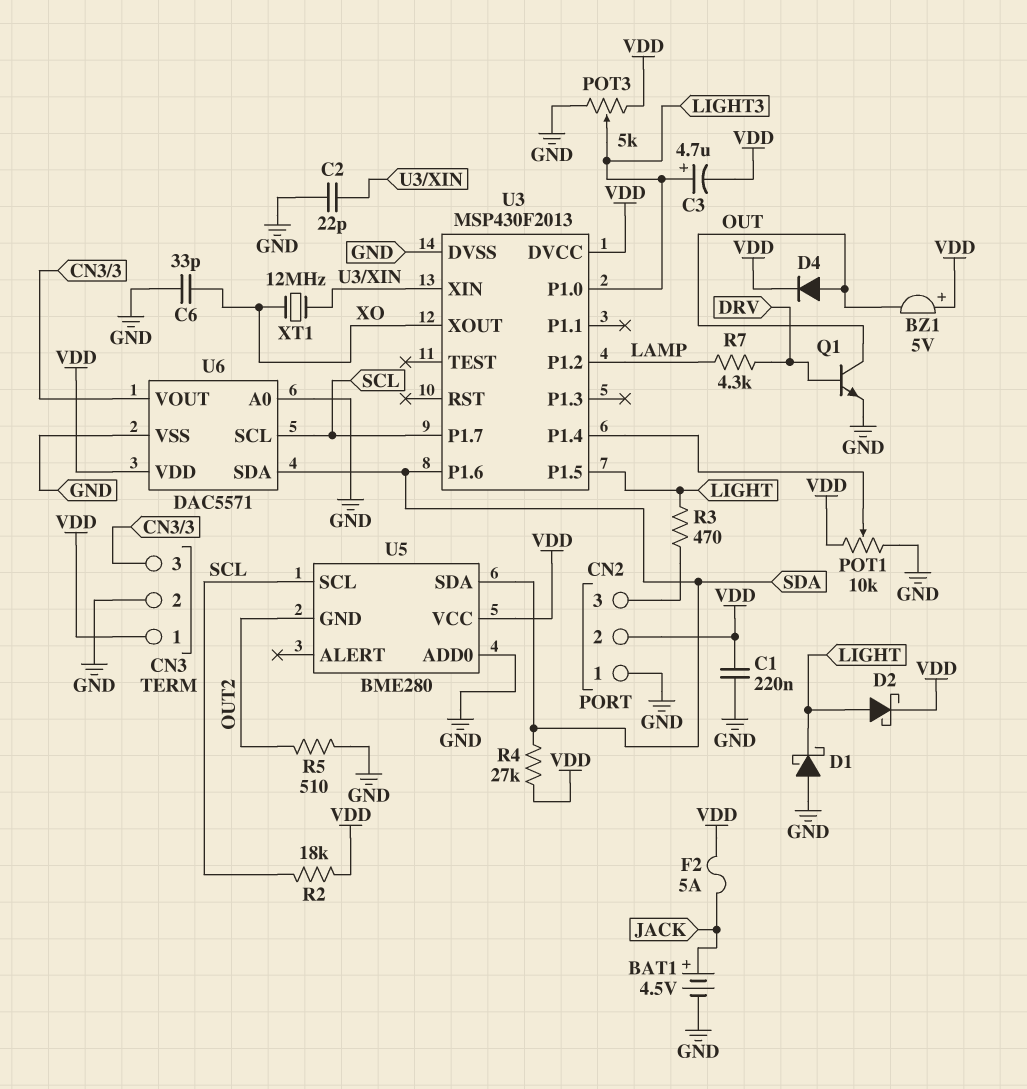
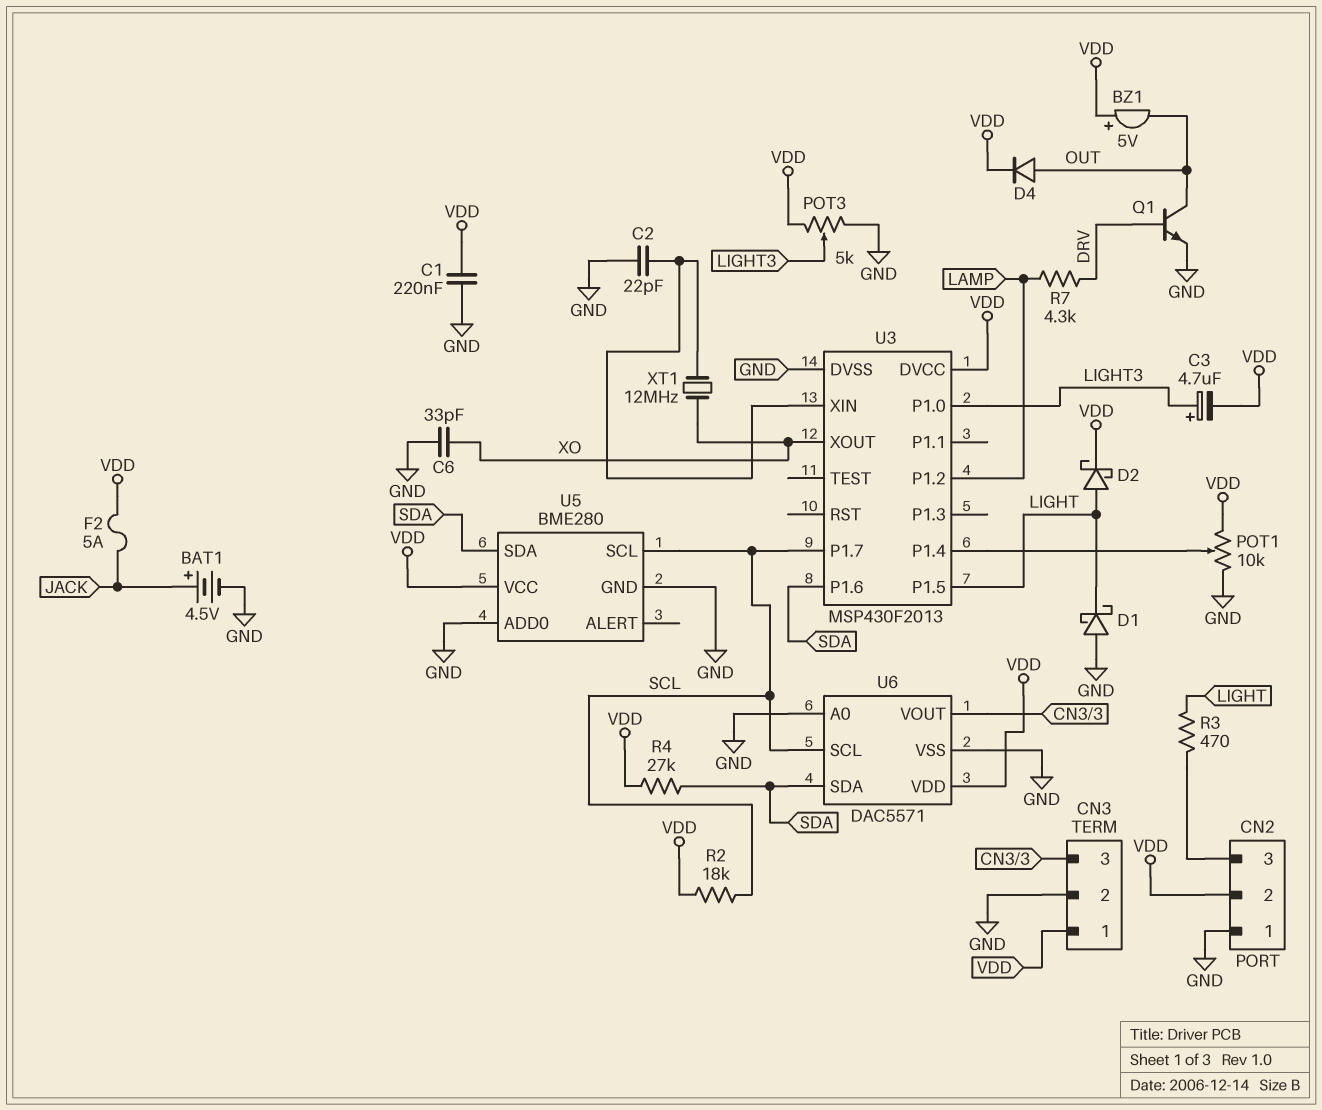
R5: 510 (GND, OUT2) -> none
U5 pin GND: OUT2 -> GND

